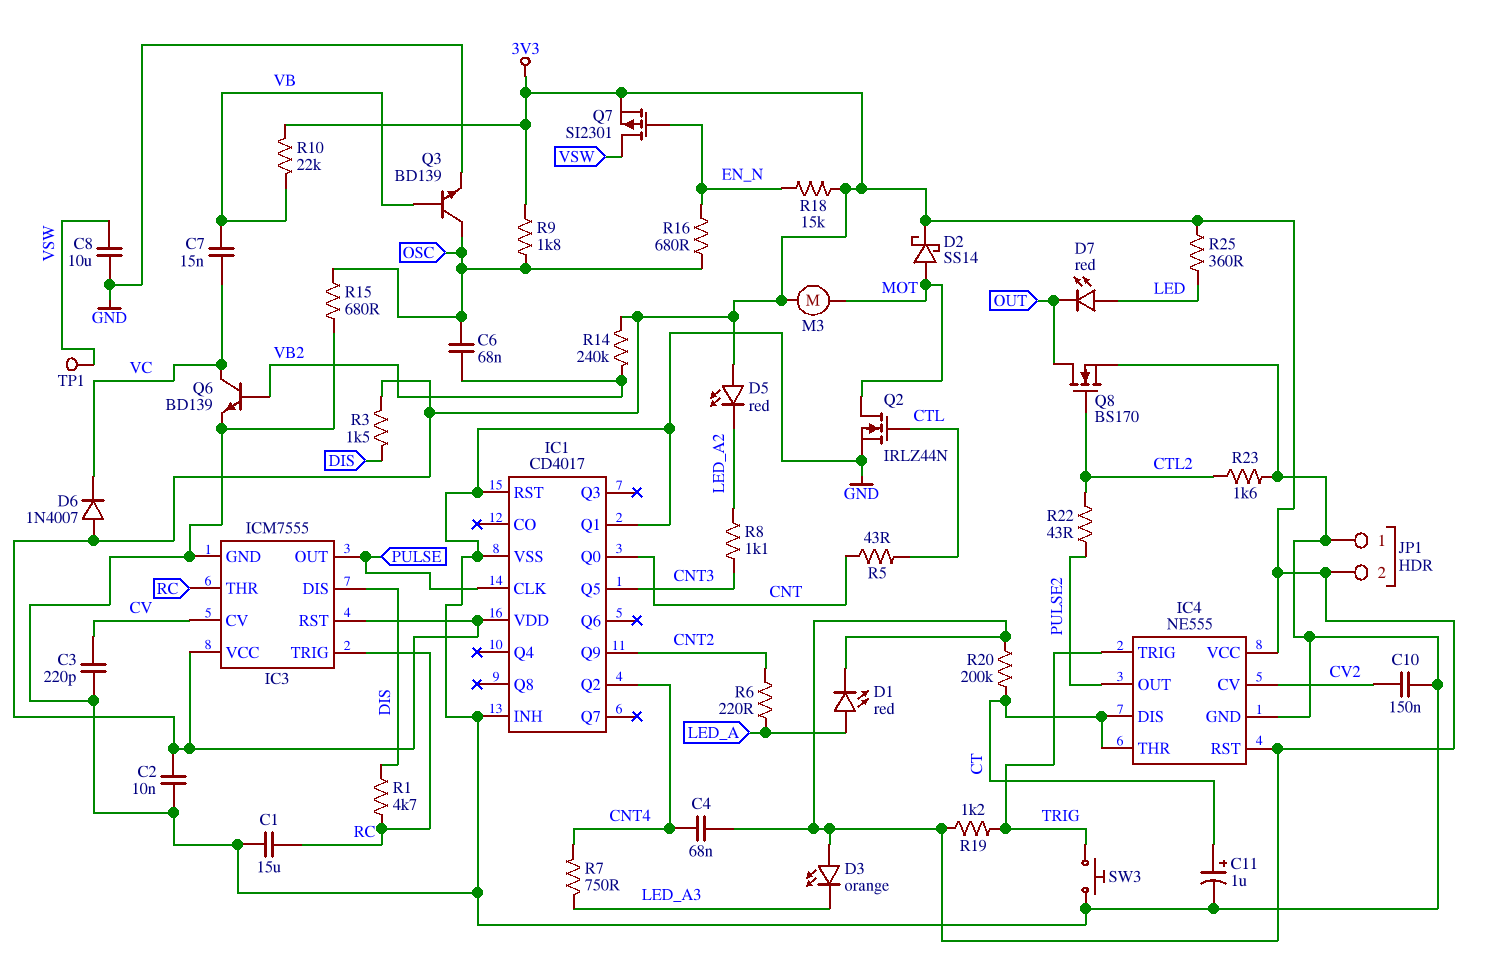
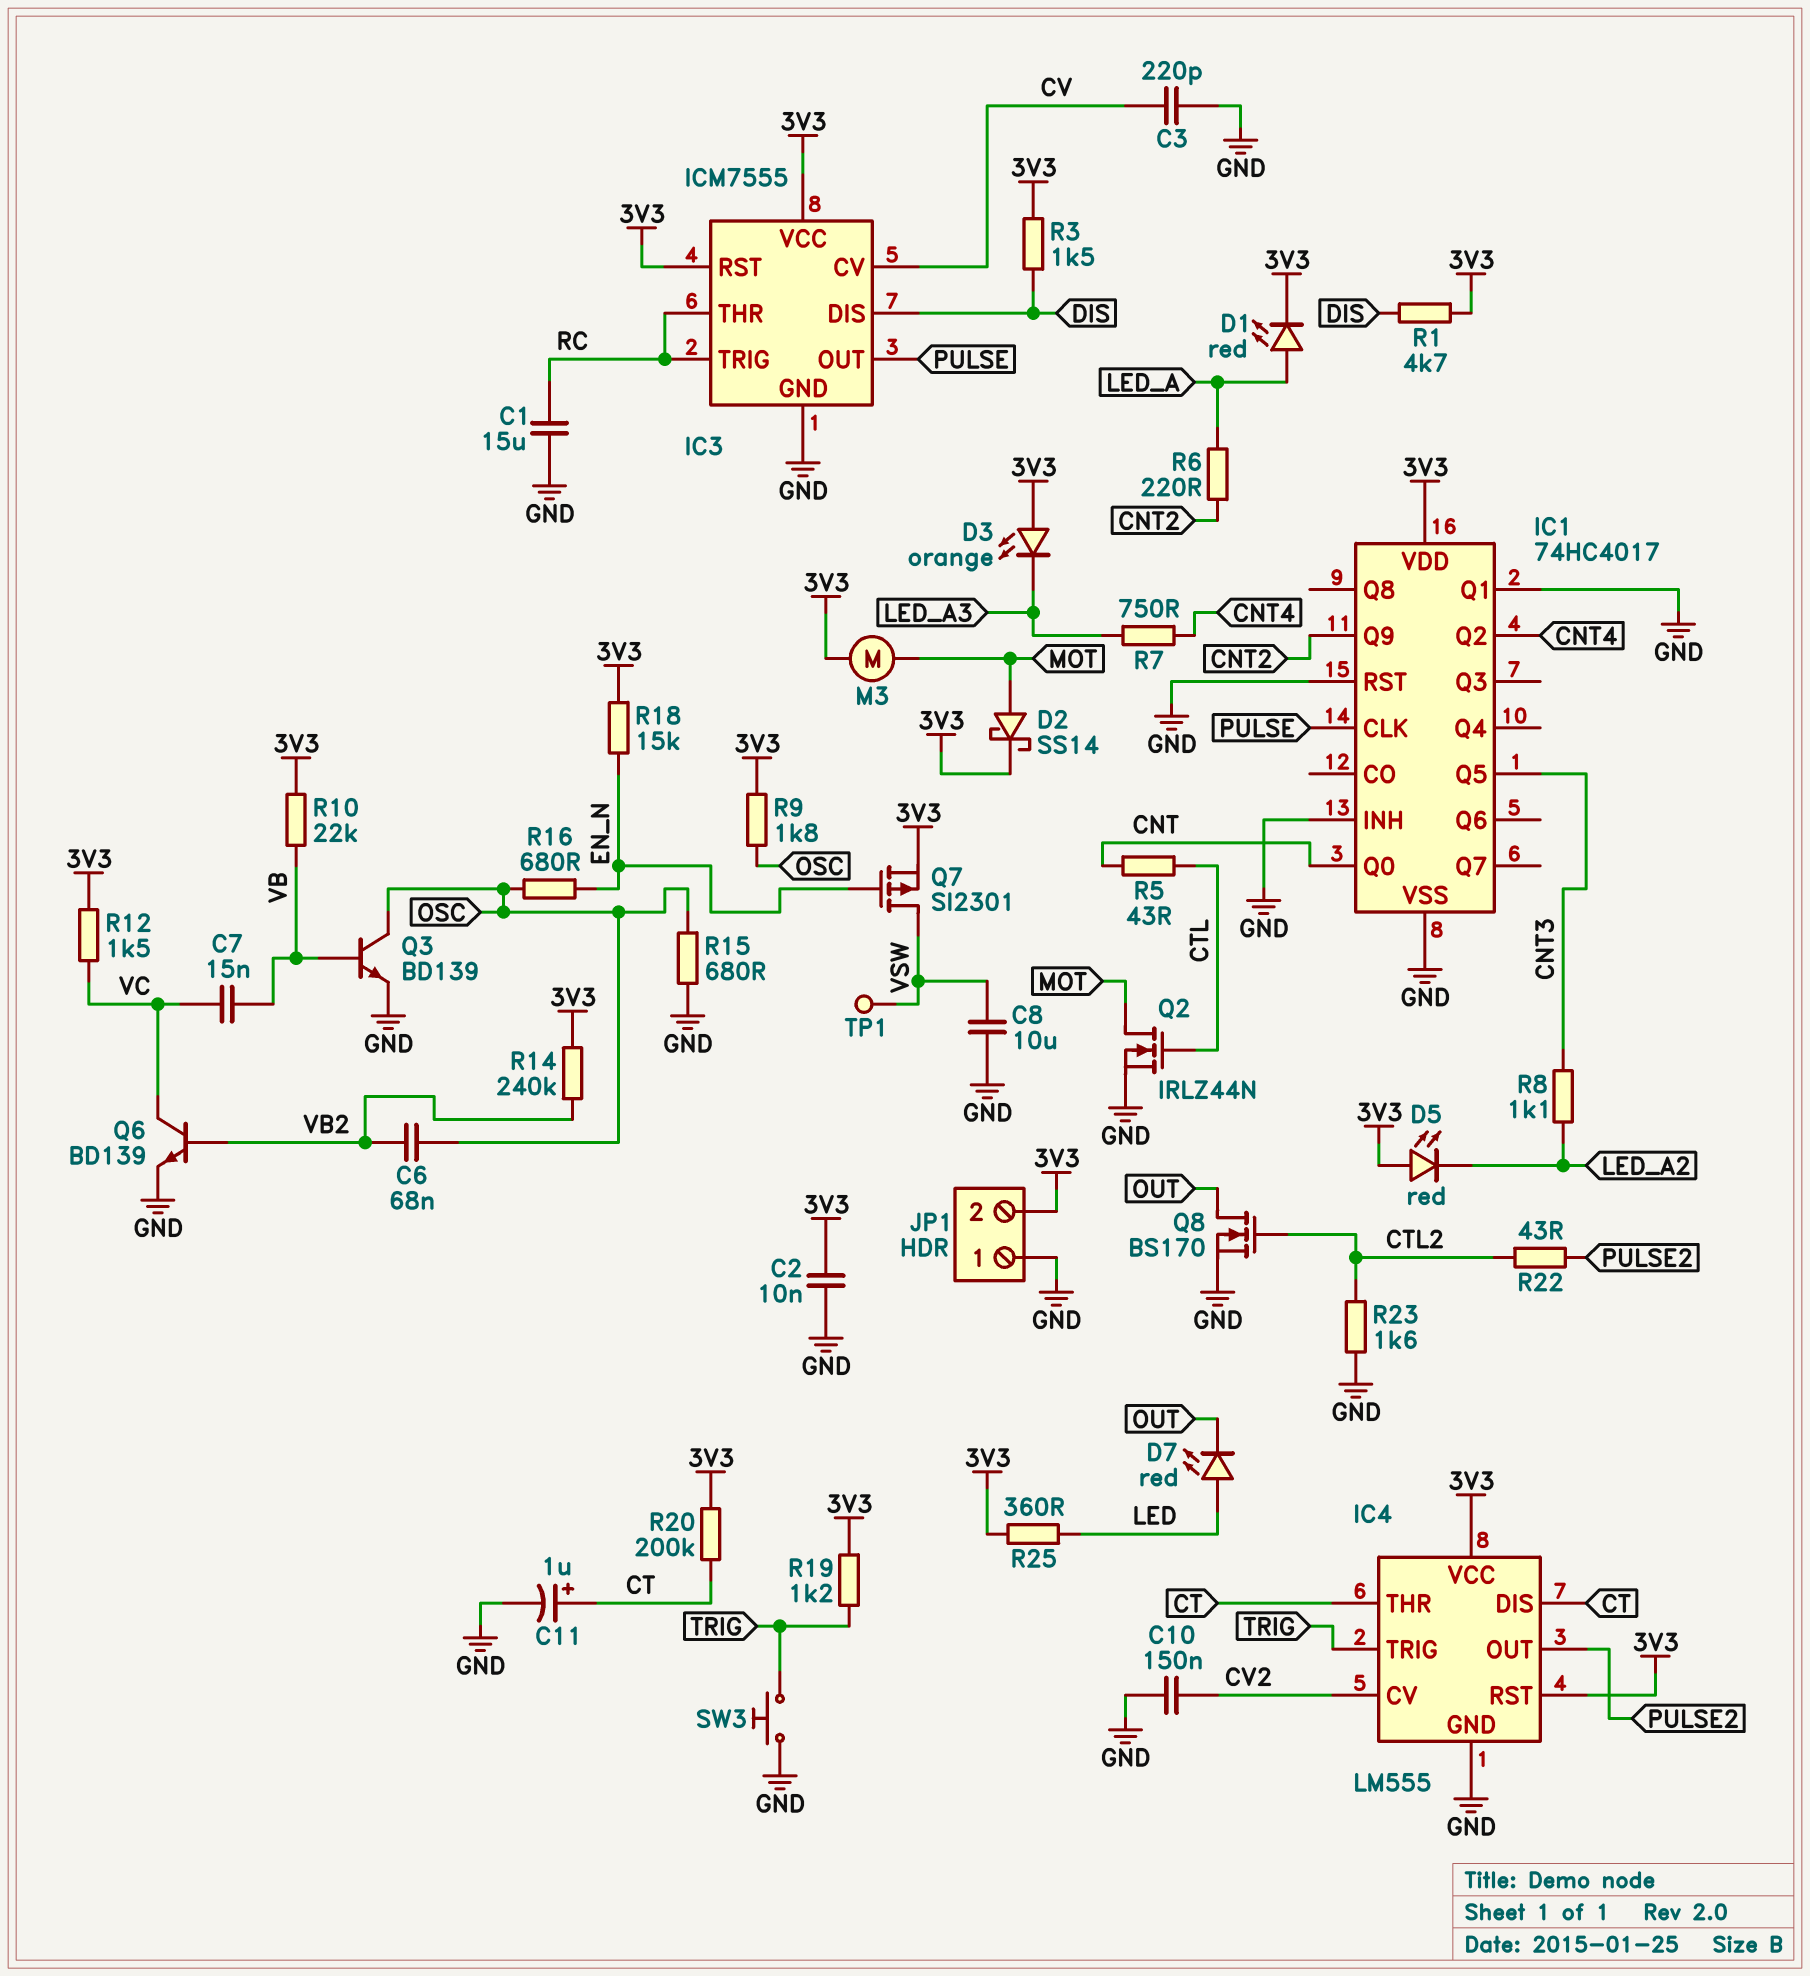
C4: 68nF (3V3, CNT4) -> none
D6: diode 1N4007 (A 3V3, K VC) -> none
IC1: CD4017 -> 74HC4017
IC4: NE555 -> LM555
R1: 4.7k (DIS, RC) -> 4.7k (3V3, DIS)
R12: none -> 1.5k (3V3, VC)

